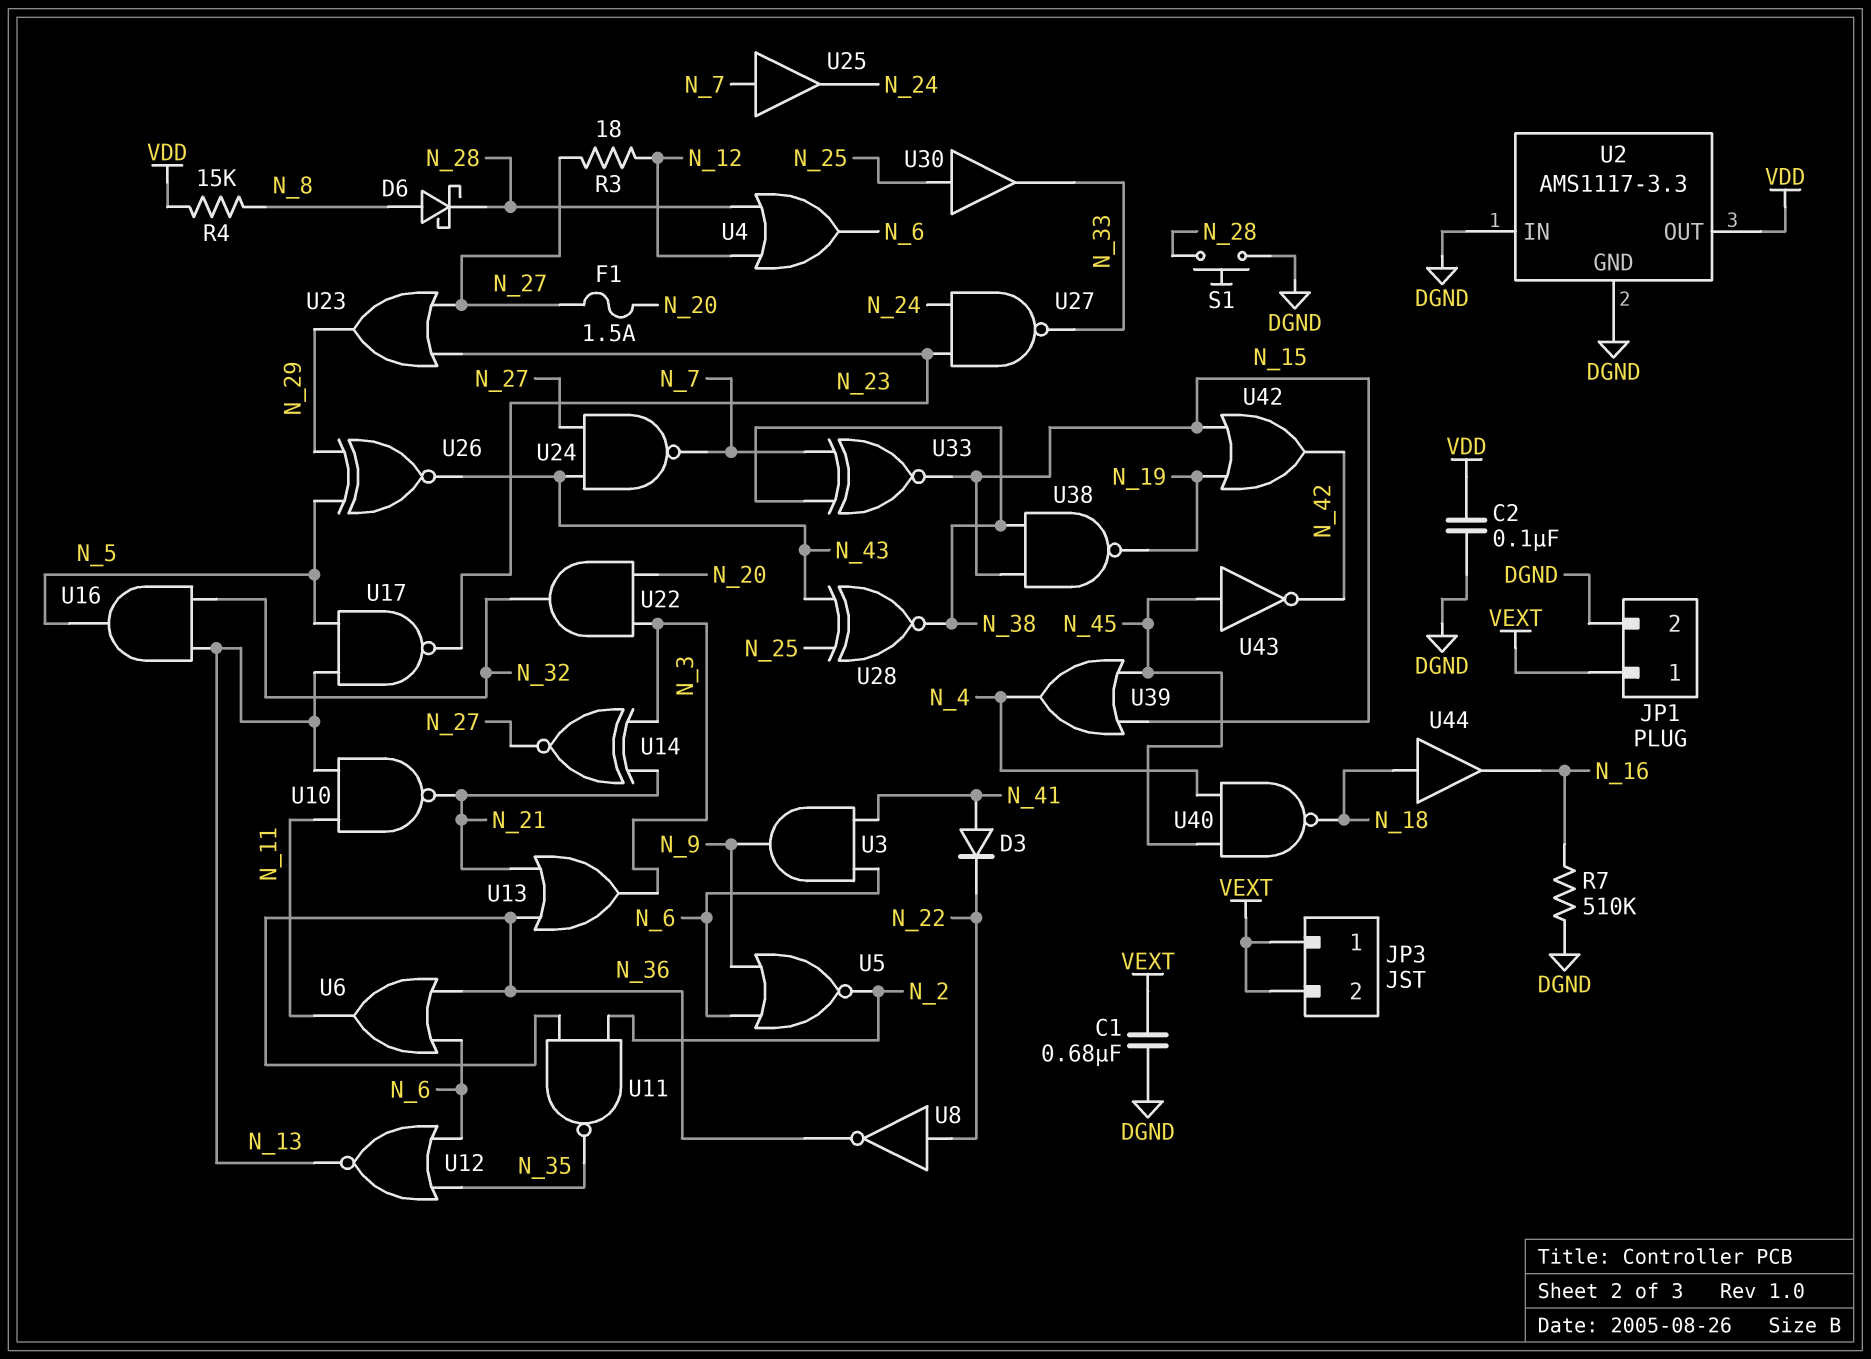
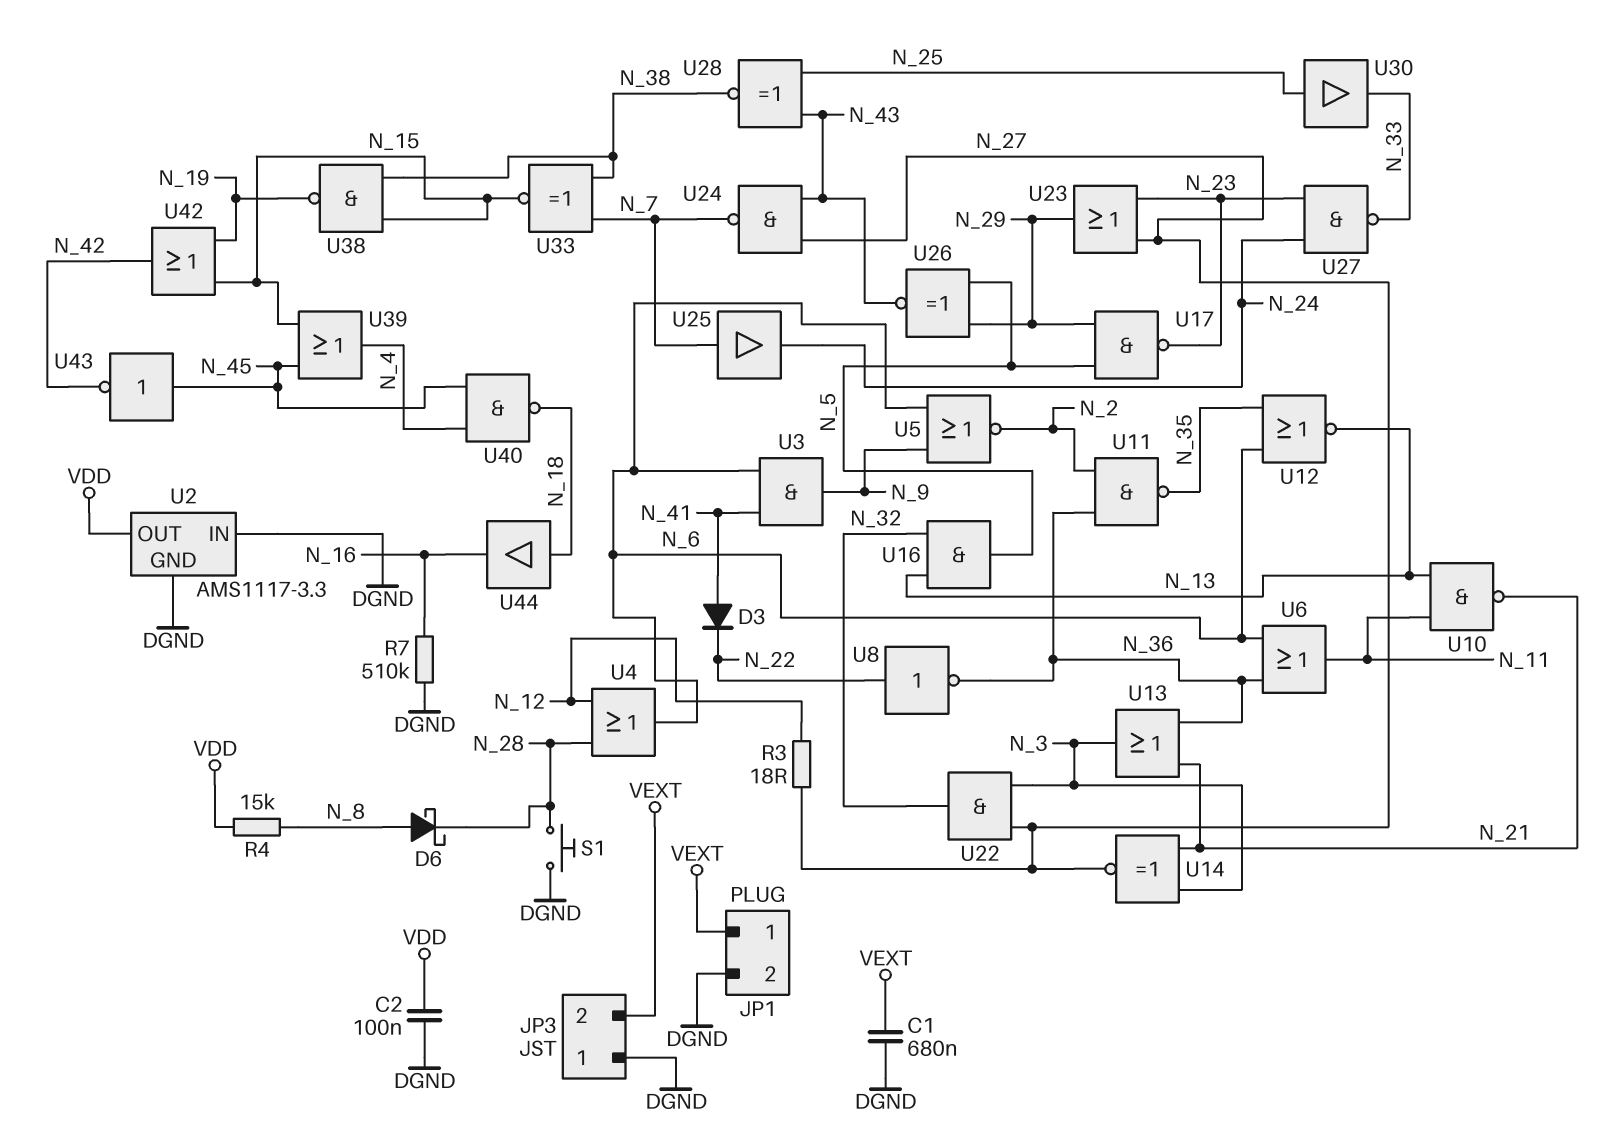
F1: 1.5A (N_20, N_27) -> none
JP3 pin 1: VEXT -> DGND
U17: NAND (in N_5, in N_13, out N_23) -> NAND (in N_5, in N_29, out N_23)
U22: AND (in N_3, in N_20, out N_32) -> AND (in N_3, in N_27, out N_32)

